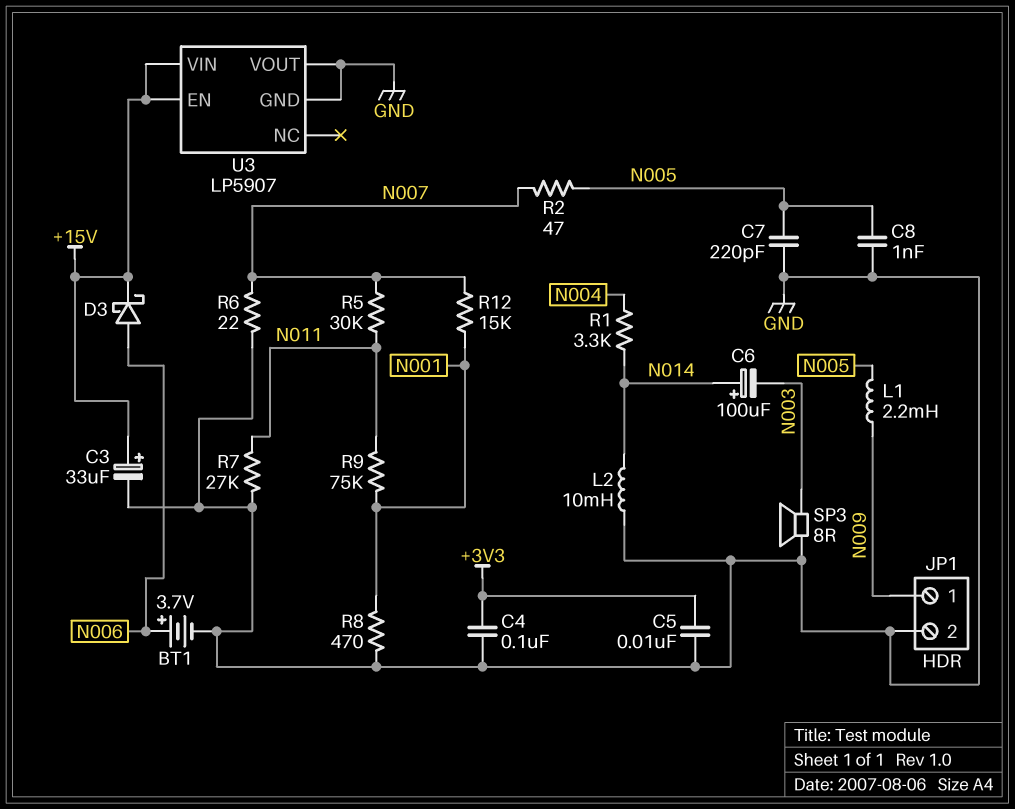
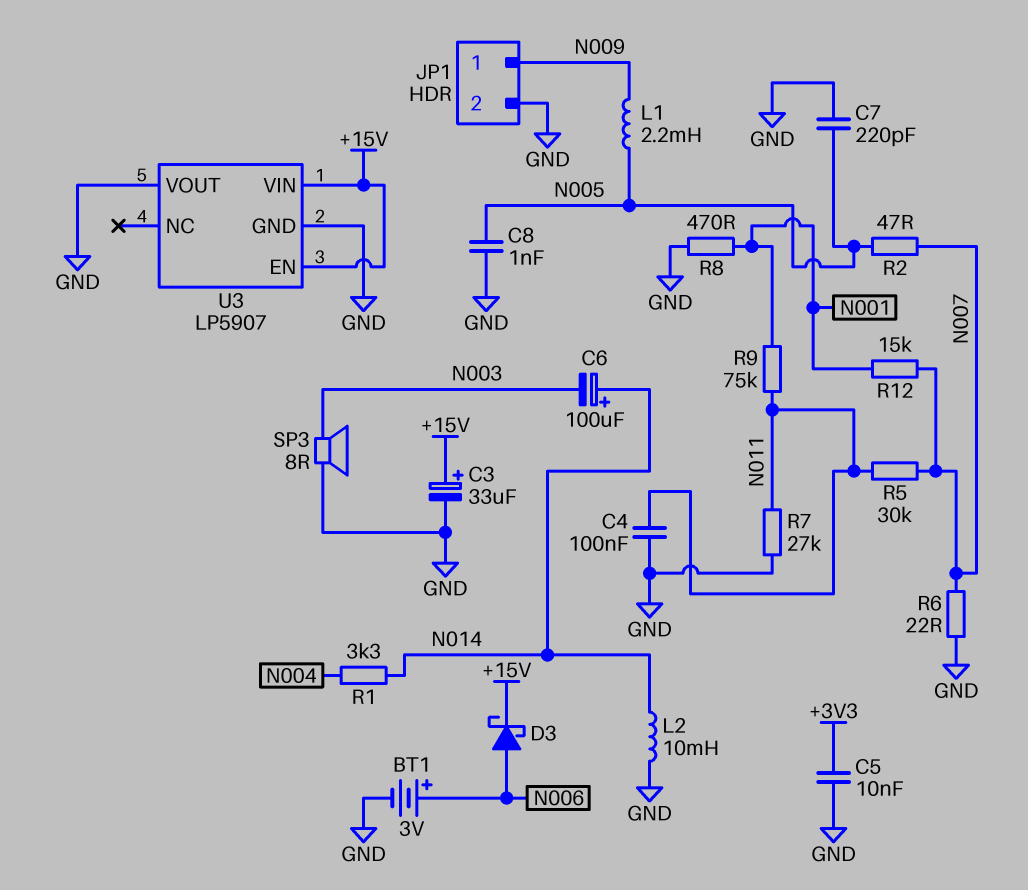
BT1: 3.7V (plus N006, minus GND) -> 3V (plus N006, minus GND)
C4: 100nF (+3V3, GND) -> 100nF (GND, N011)

